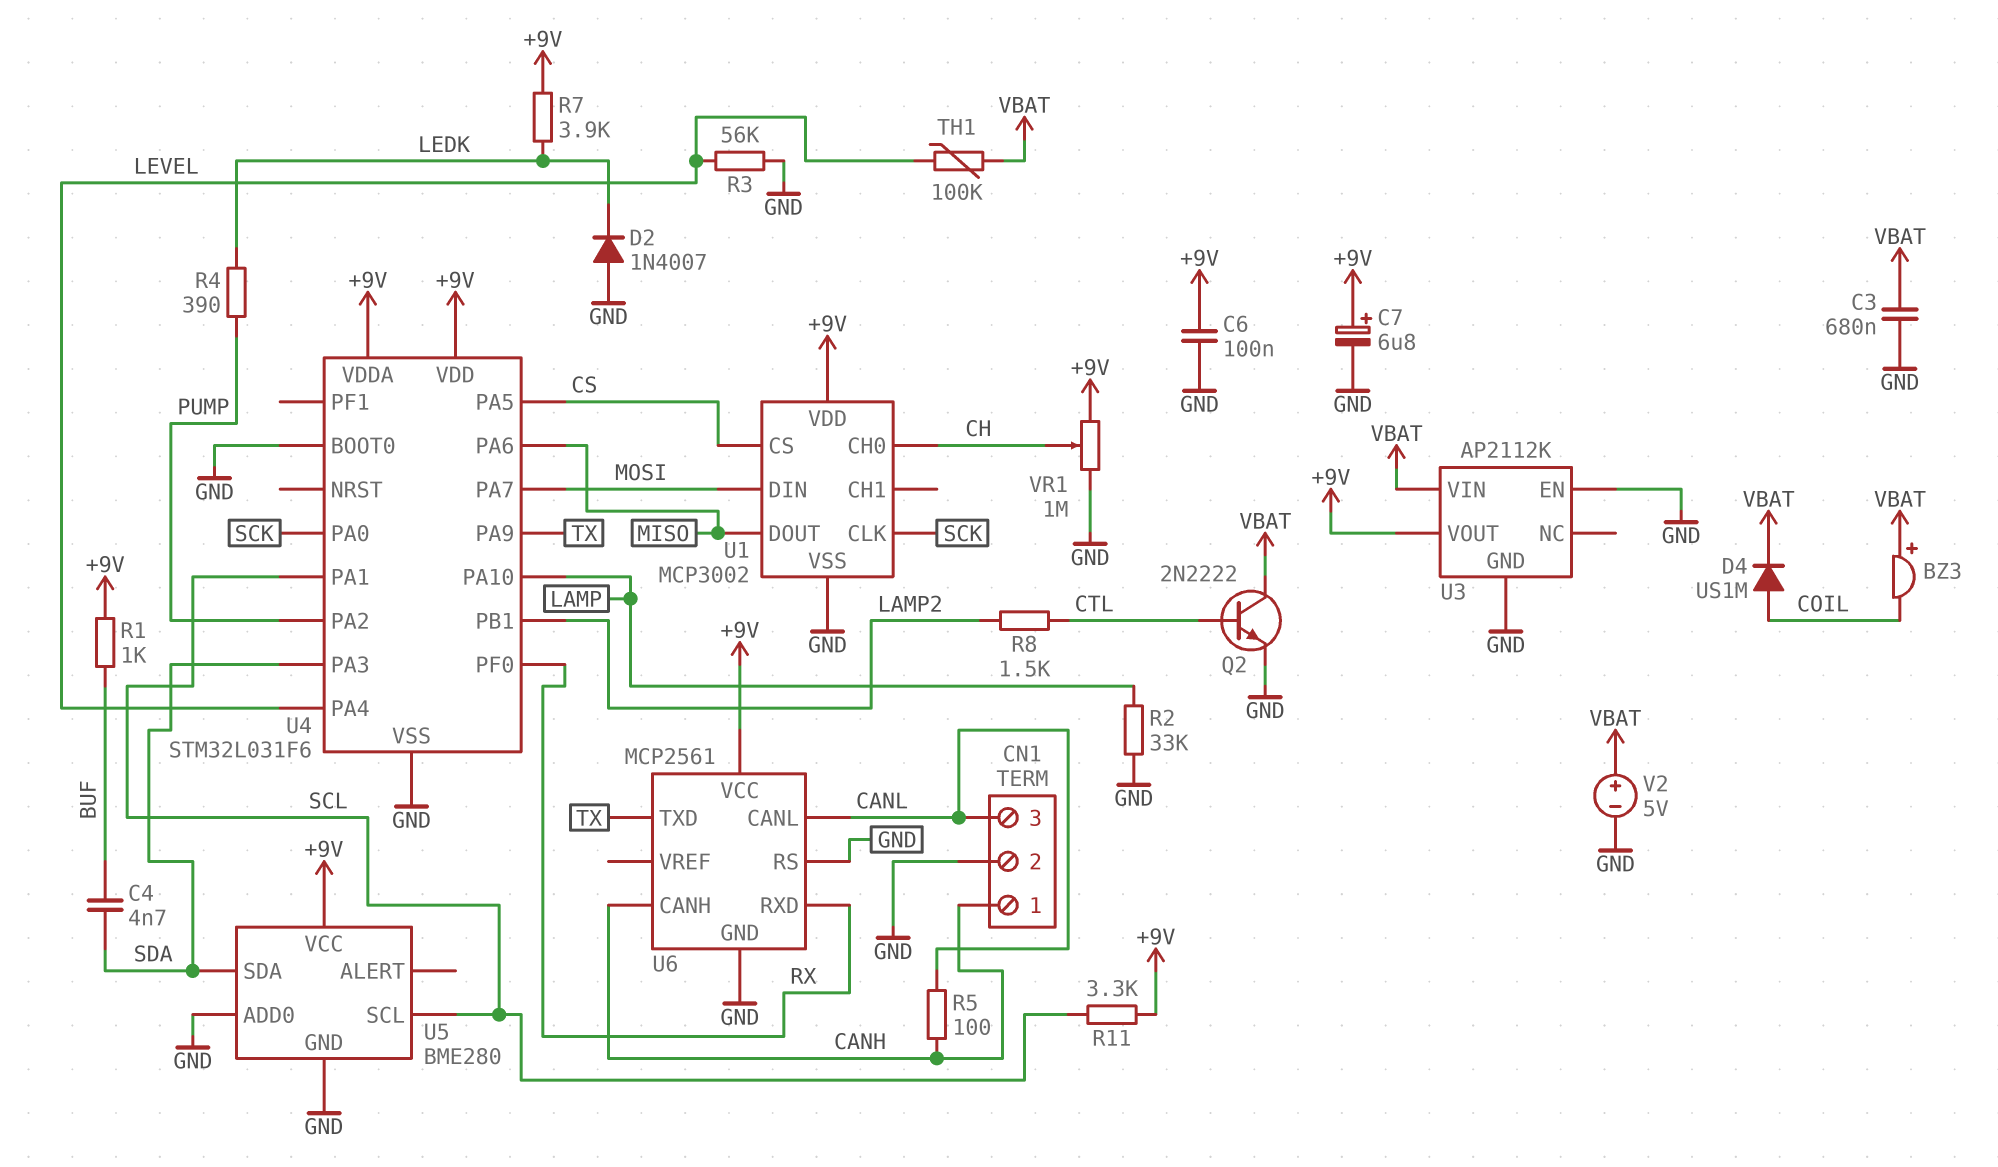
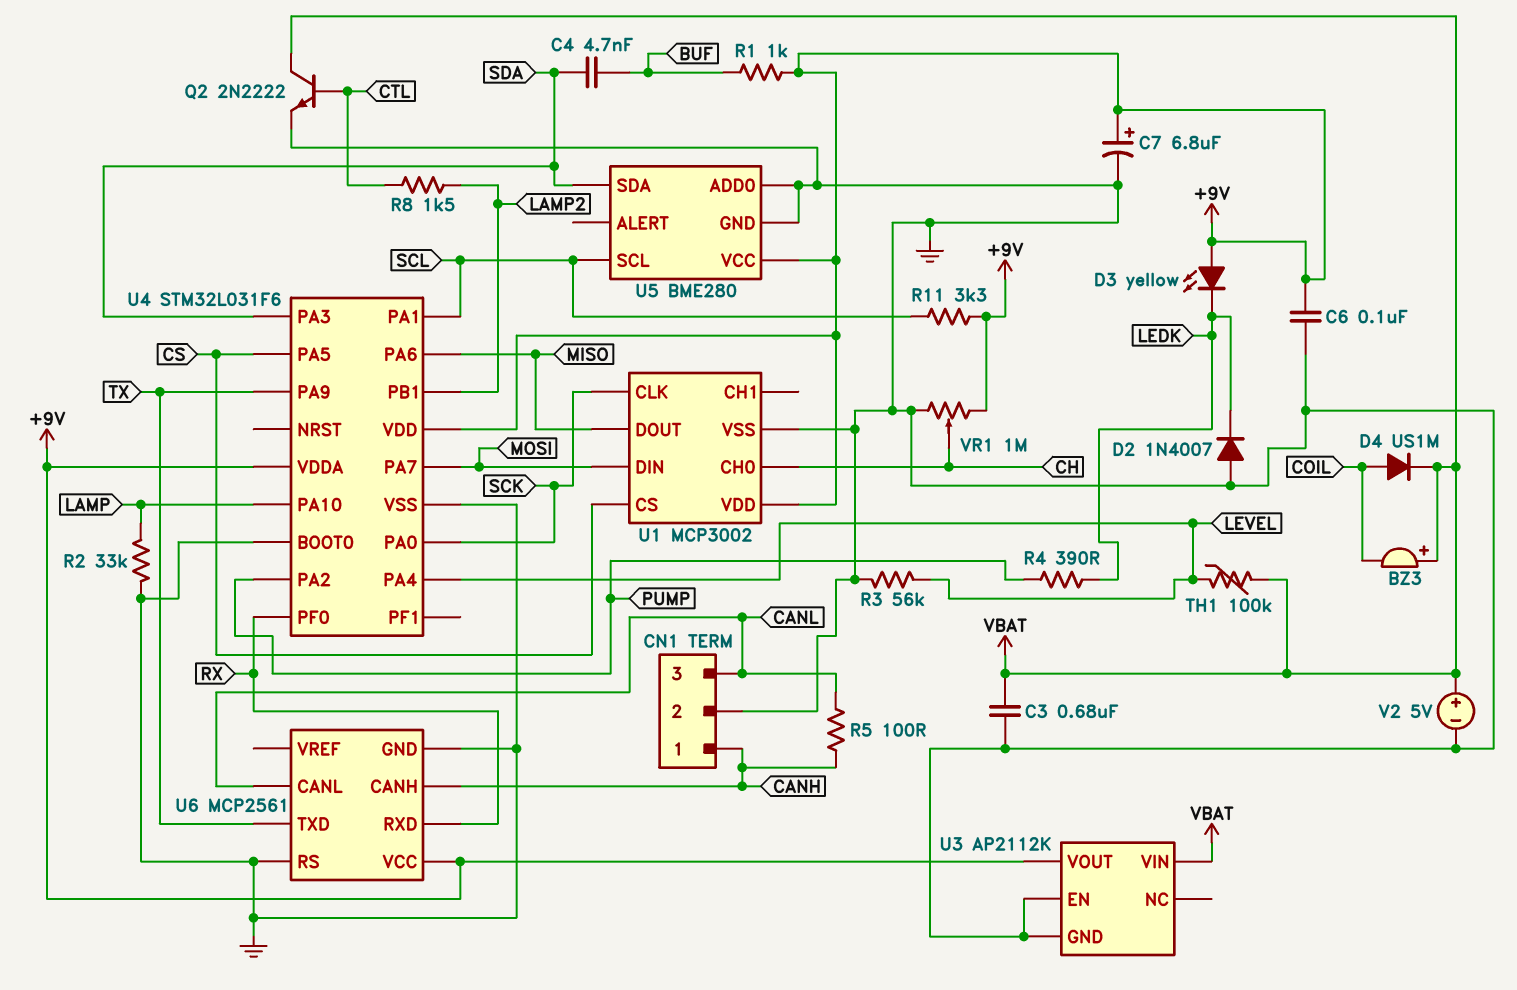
D3: none -> LED yellow (A +9V, K LEDK)
R7: 3.9k (+9V, LEDK) -> none

